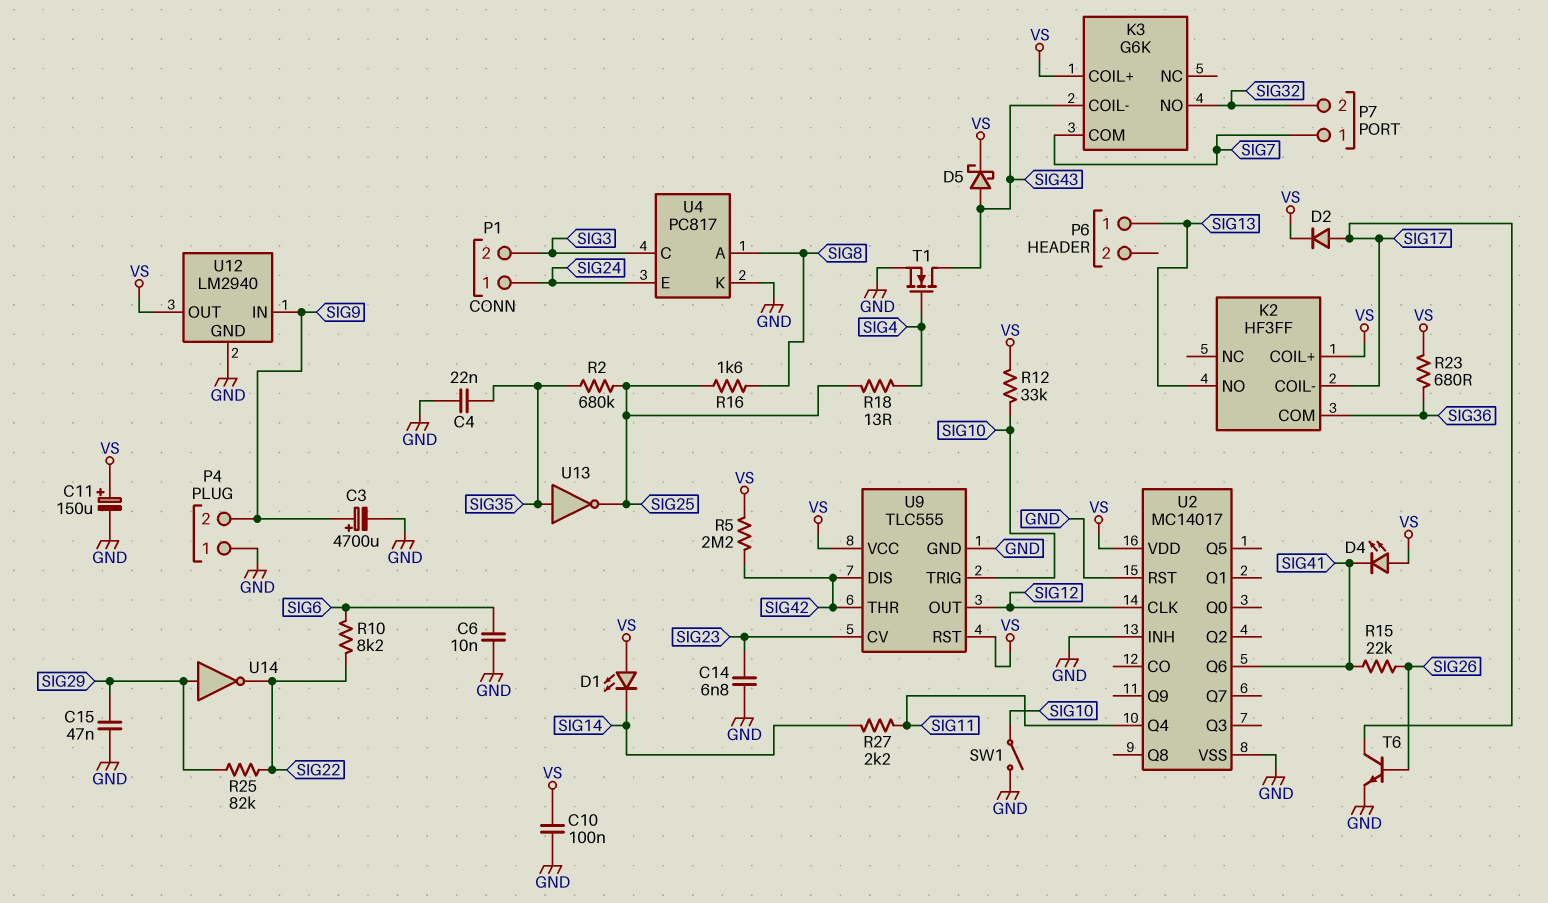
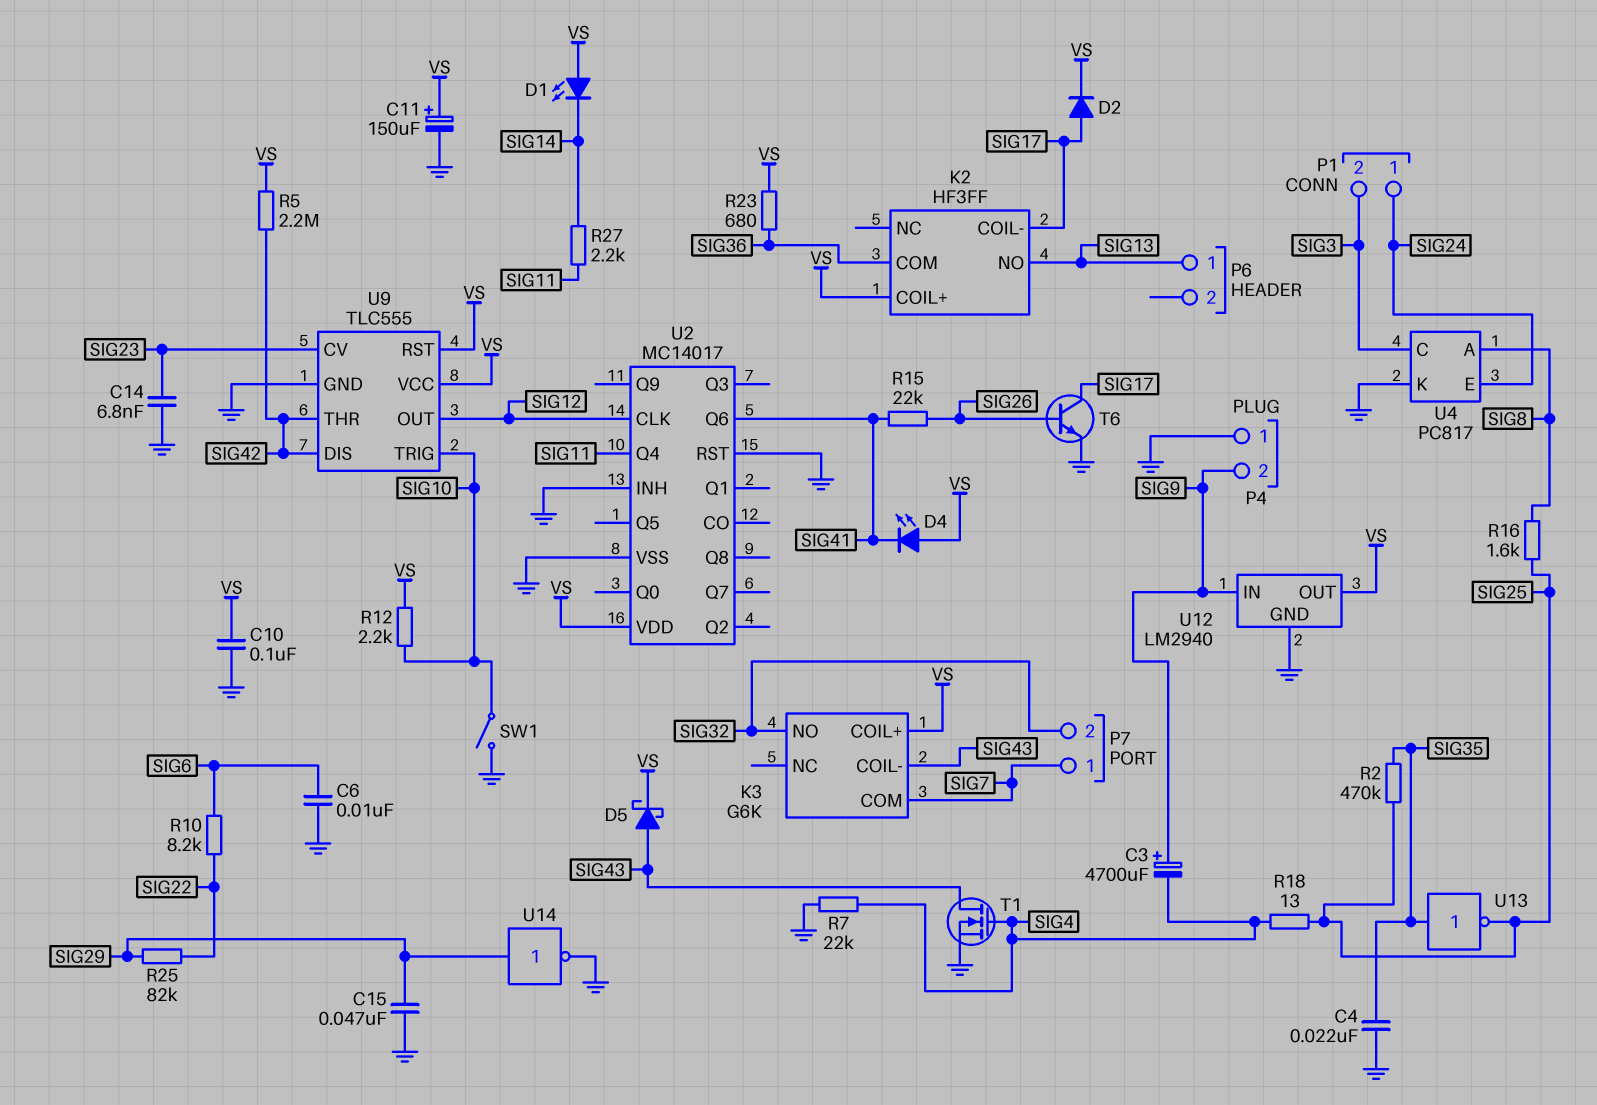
C3: 4700uF (plus SIG9, minus GND) -> 4700uF (plus SIG9, minus SIG4)
R2: 680k (SIG25, SIG35) -> 470k (SIG25, SIG35)
R7: none -> 22k (GND, SIG4)
R12: 33k (SIG10, VS) -> 2.2k (SIG10, VS)
U14: NOT (in SIG29, out SIG22) -> NOT (in SIG29, out GND)

